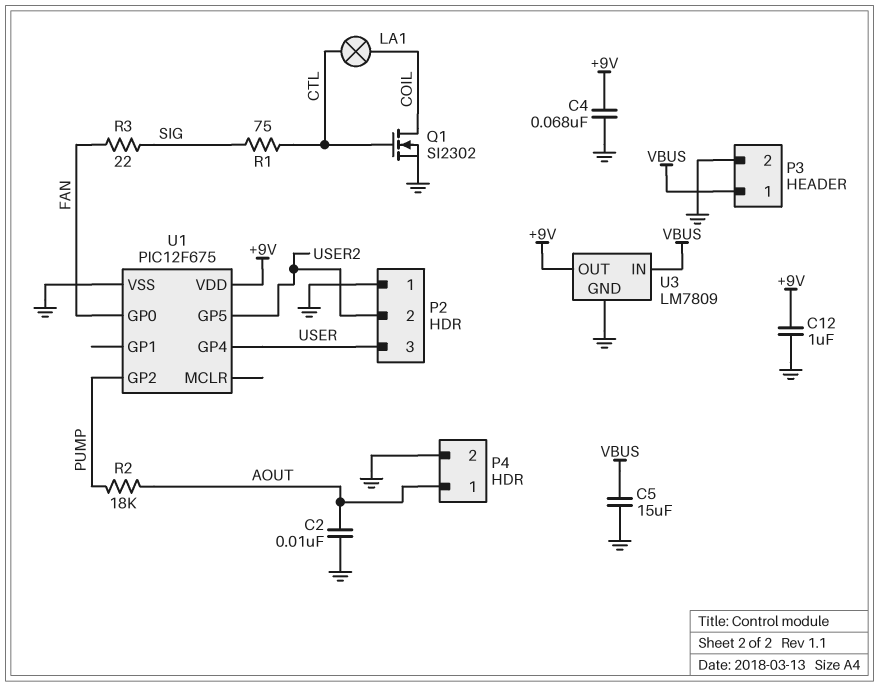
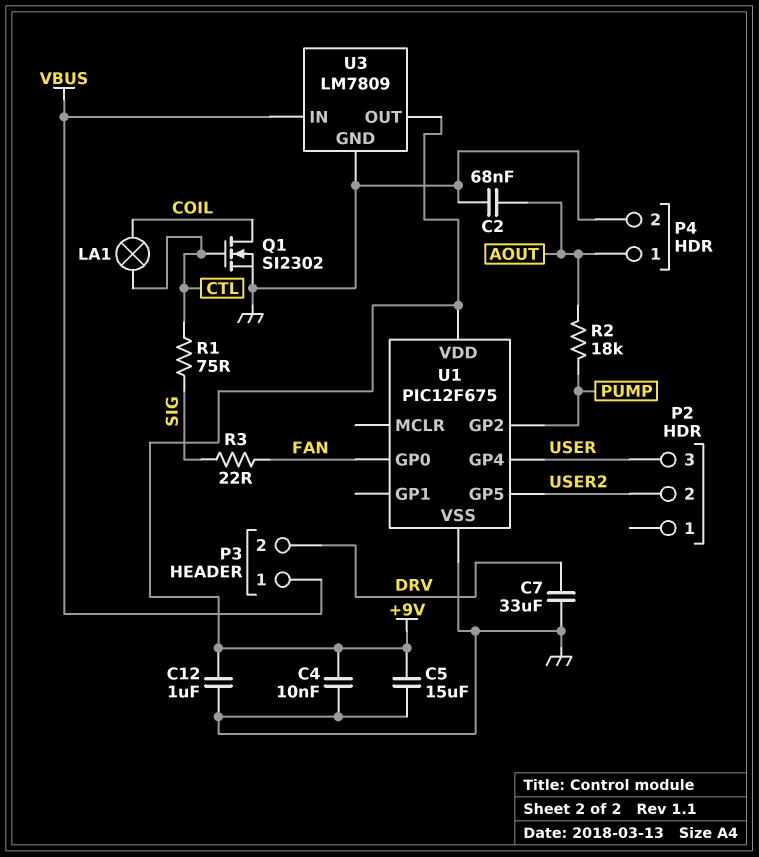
C2: 10nF (AOUT, GND) -> 68nF (AOUT, GND)
C4: 68nF (+9V, GND) -> 10nF (+9V, GND)
C5: 15uF (GND, VBUS) -> 15uF (+9V, GND)
C7: none -> 33uF (DRV, GND)
P2 pin 1: GND -> none
P3 pin 2: GND -> DRV

